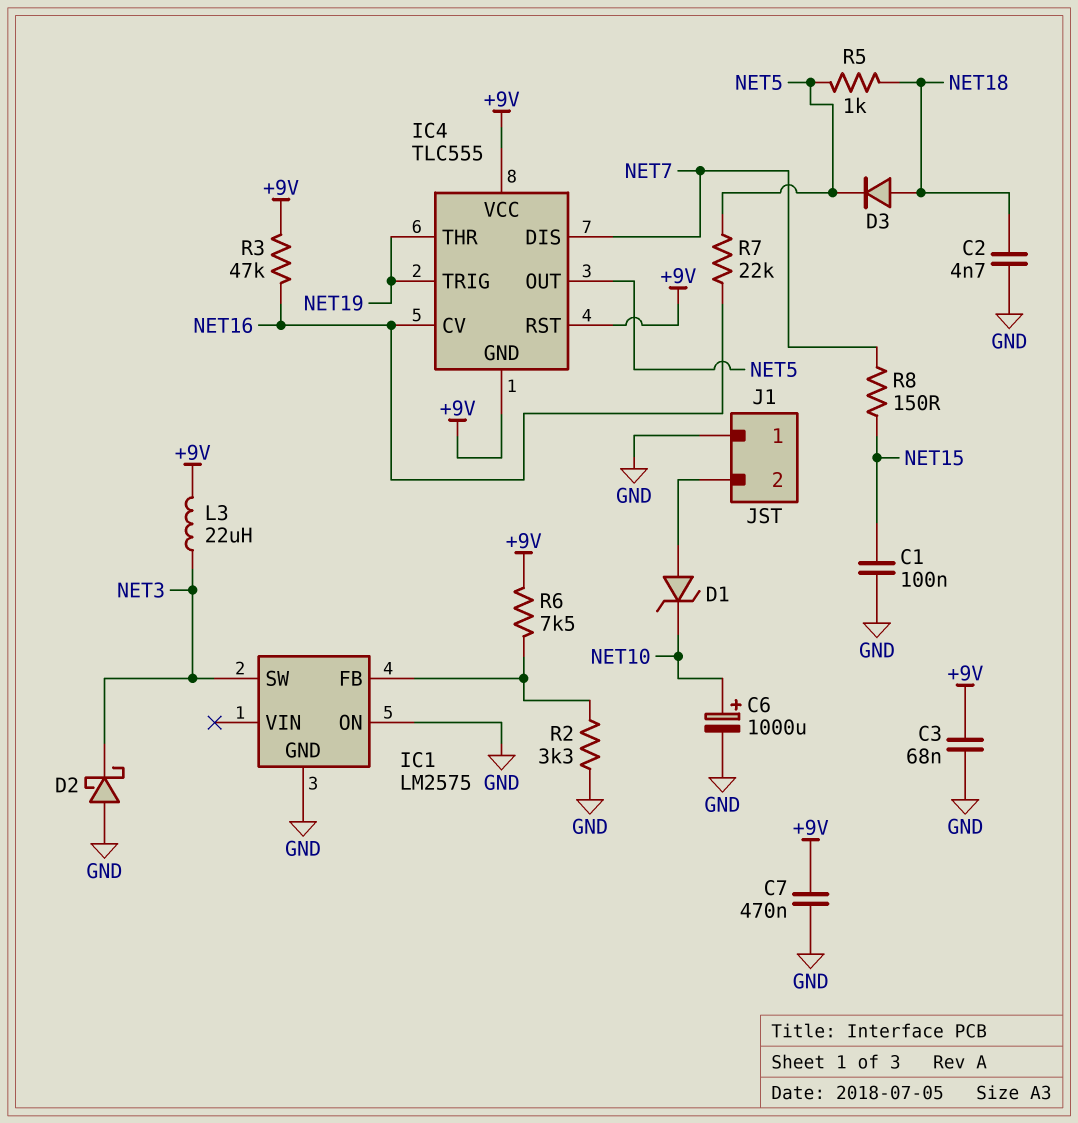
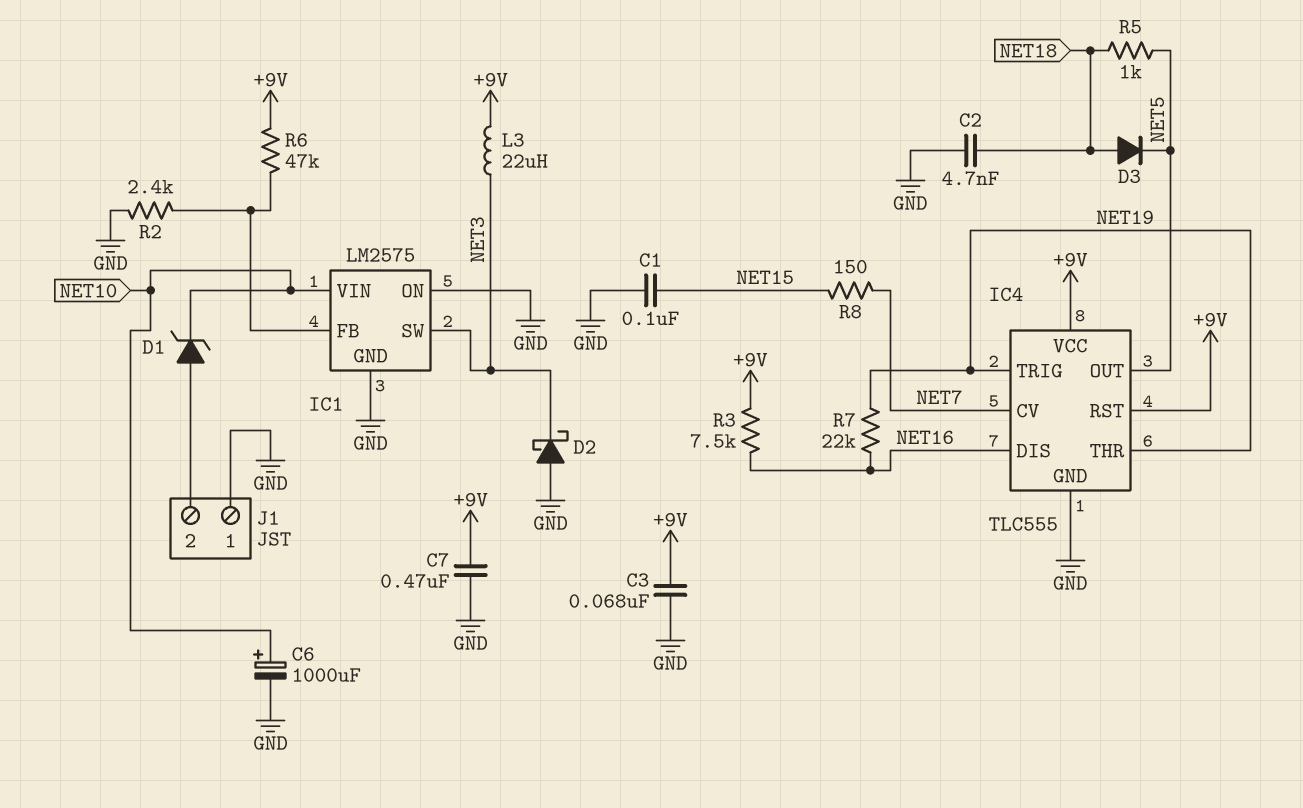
IC1 pin VIN: none -> NET10
IC4 pin CV: NET16 -> NET7
IC4 pin DIS: NET7 -> NET16
IC4 pin GND: +9V -> GND
R2: 3.3k (GND, IC1/FB) -> 2.4k (GND, IC1/FB)
R3: 47k (+9V, NET16) -> 7.5k (+9V, NET16)
R6: 7.5k (+9V, IC1/FB) -> 47k (+9V, IC1/FB)
R7: 22k (NET5, NET16) -> 22k (NET16, NET19)

